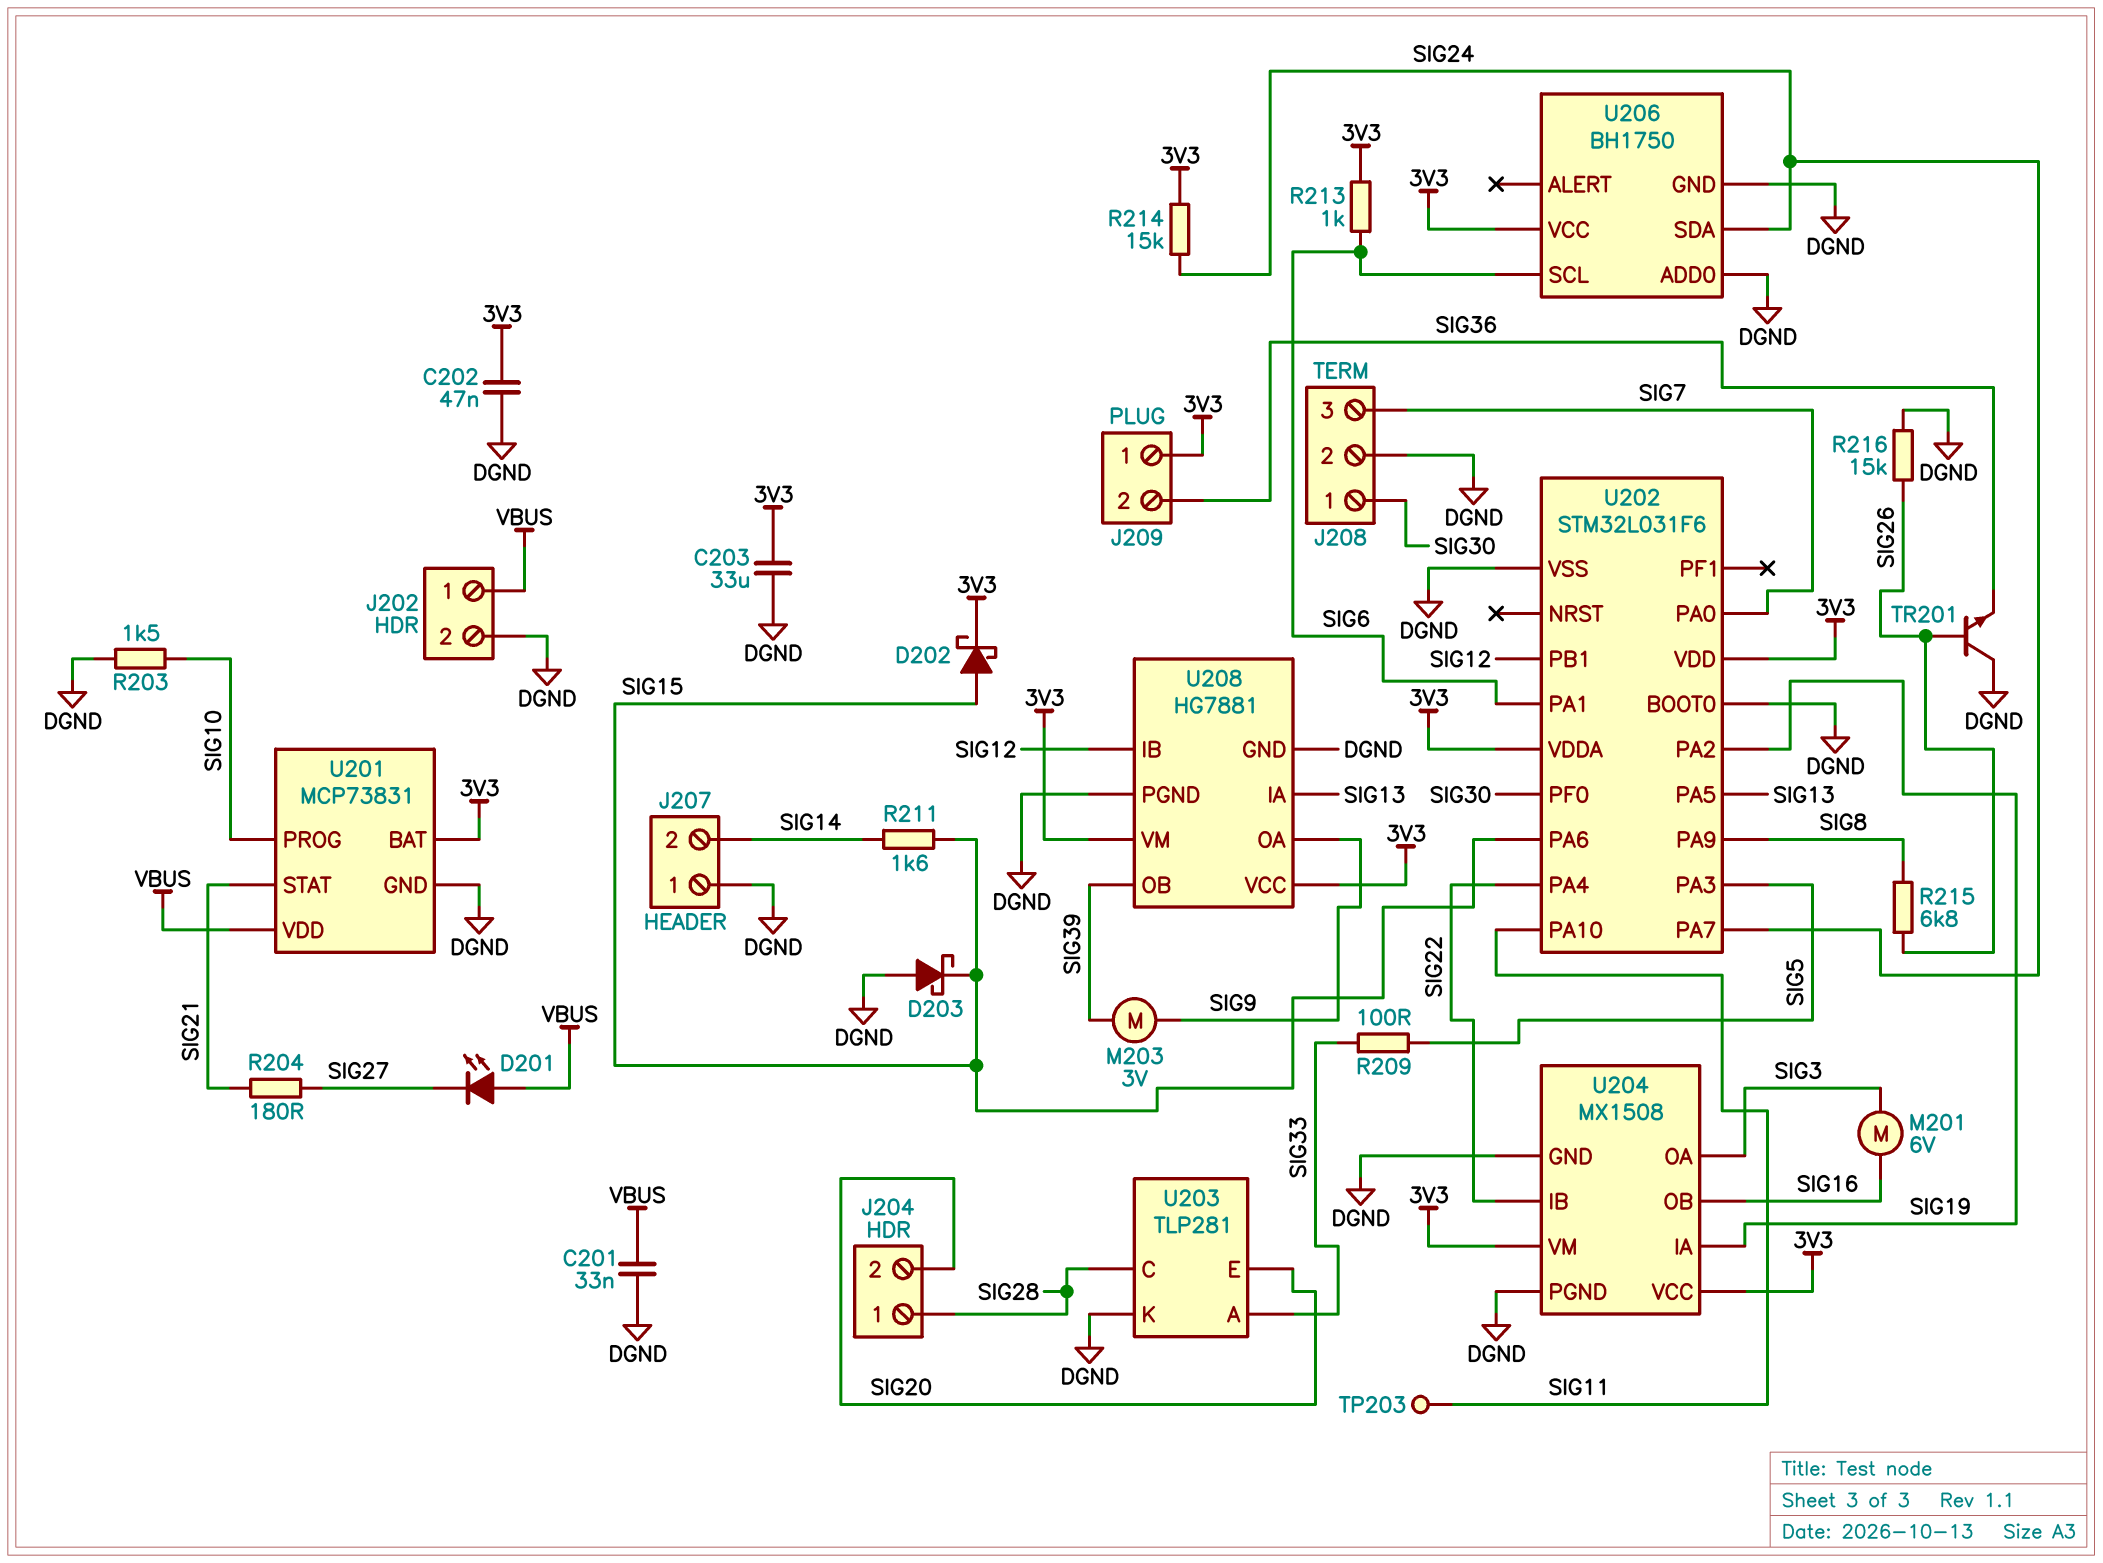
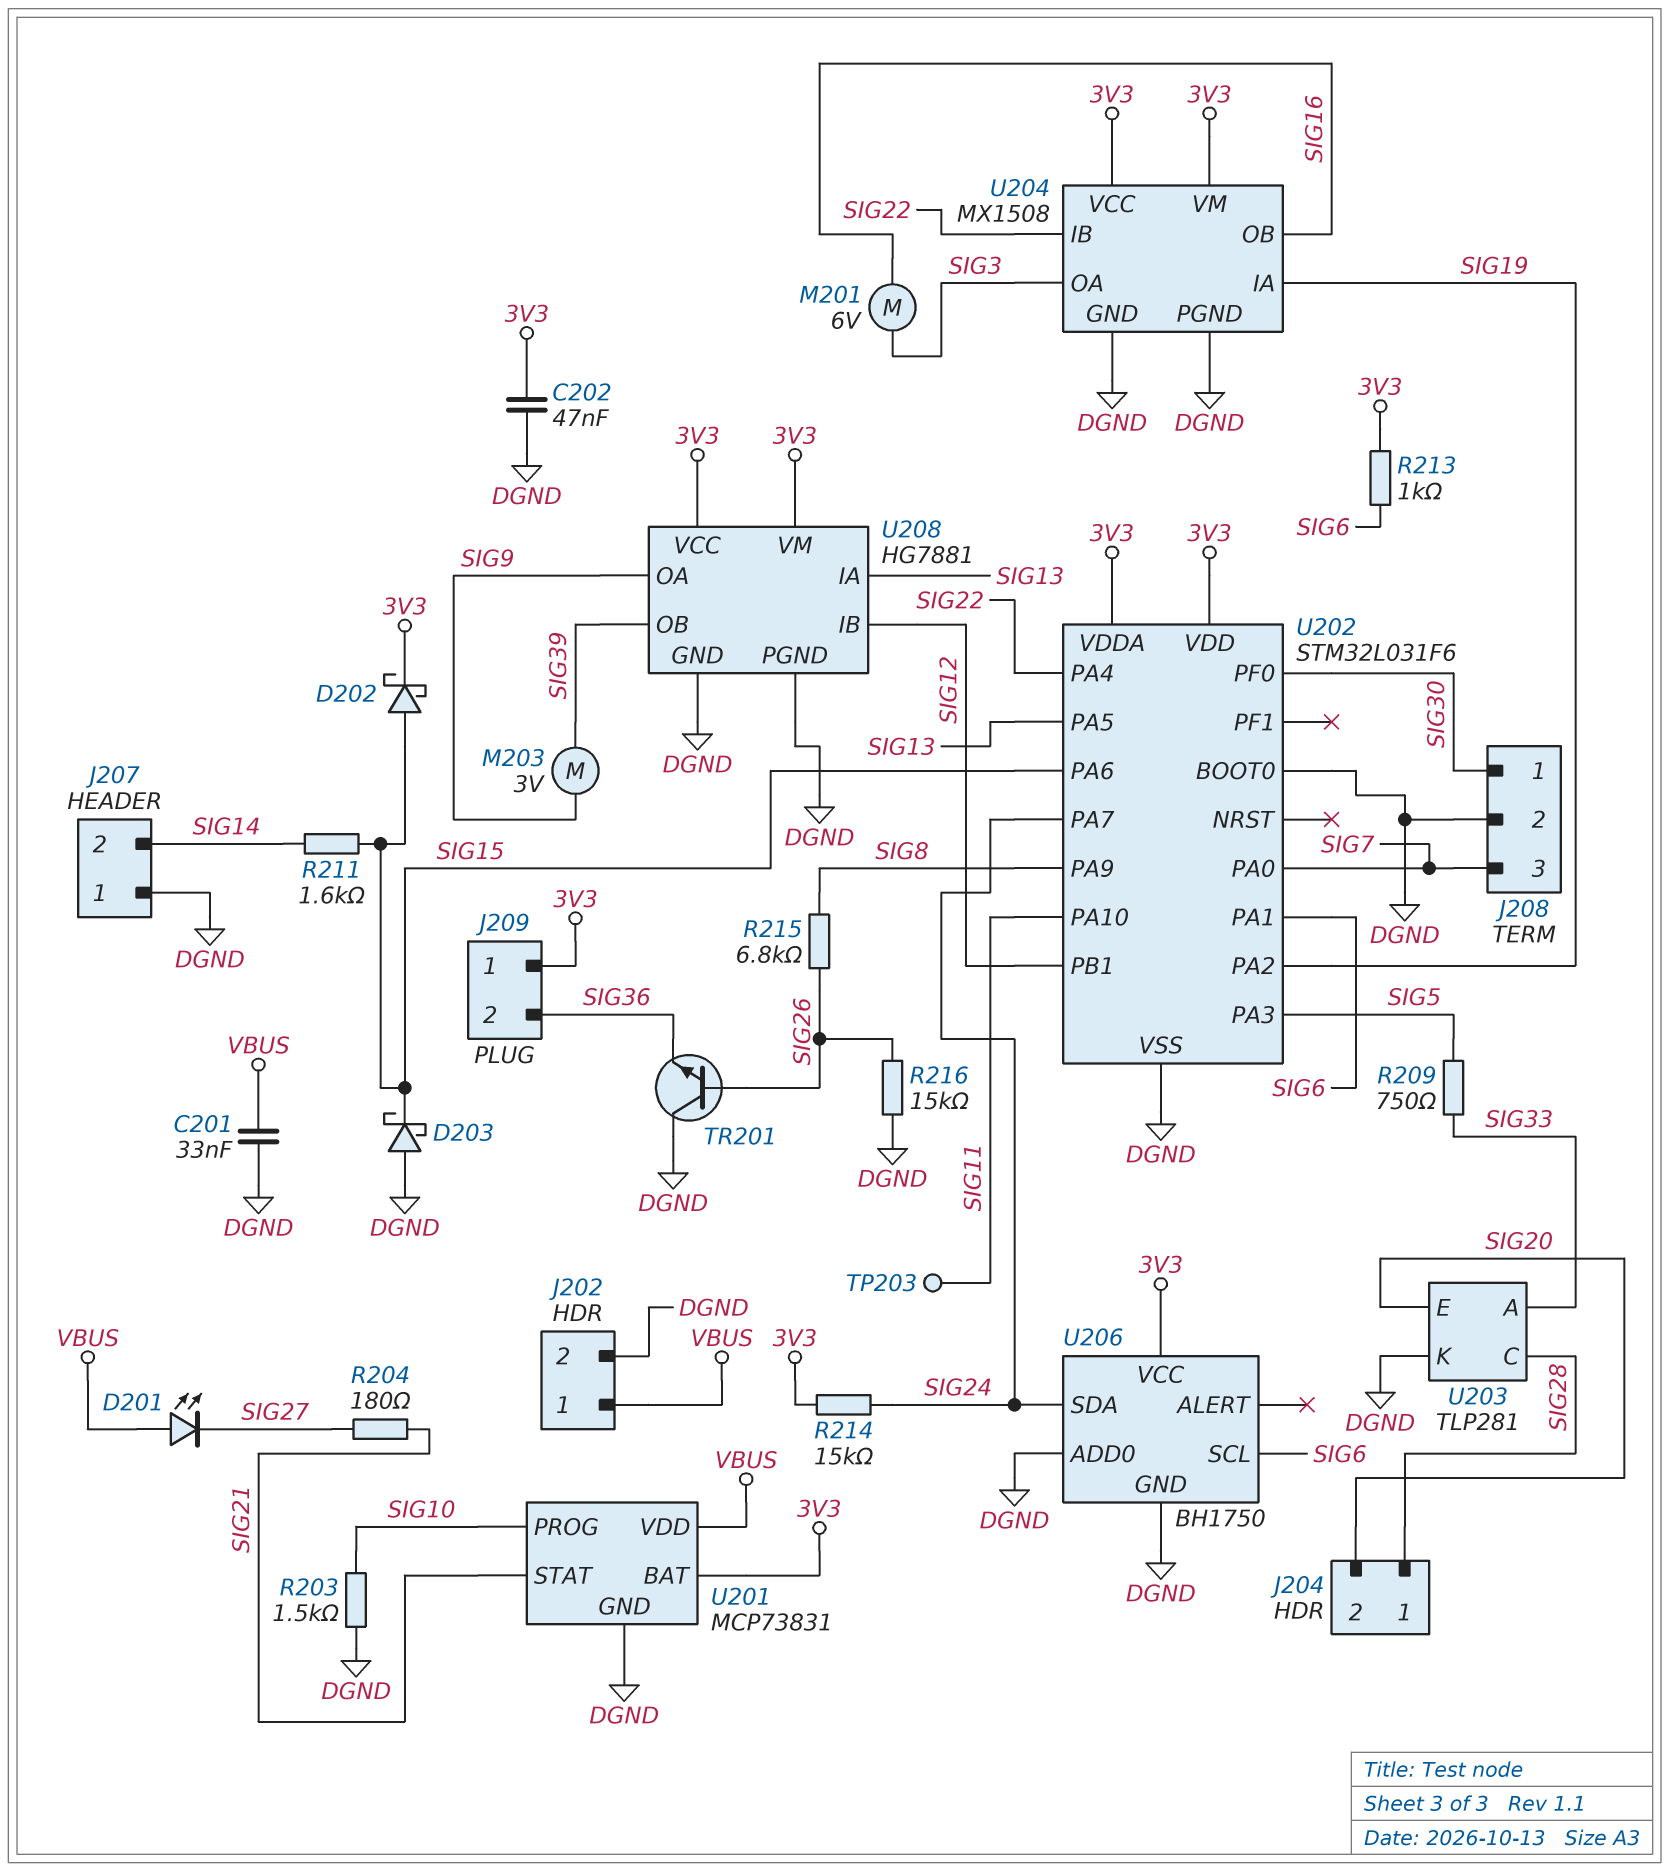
C203: 33uF (3V3, DGND) -> none
R209: 100 (SIG5, SIG33) -> 750 (SIG5, SIG33)

